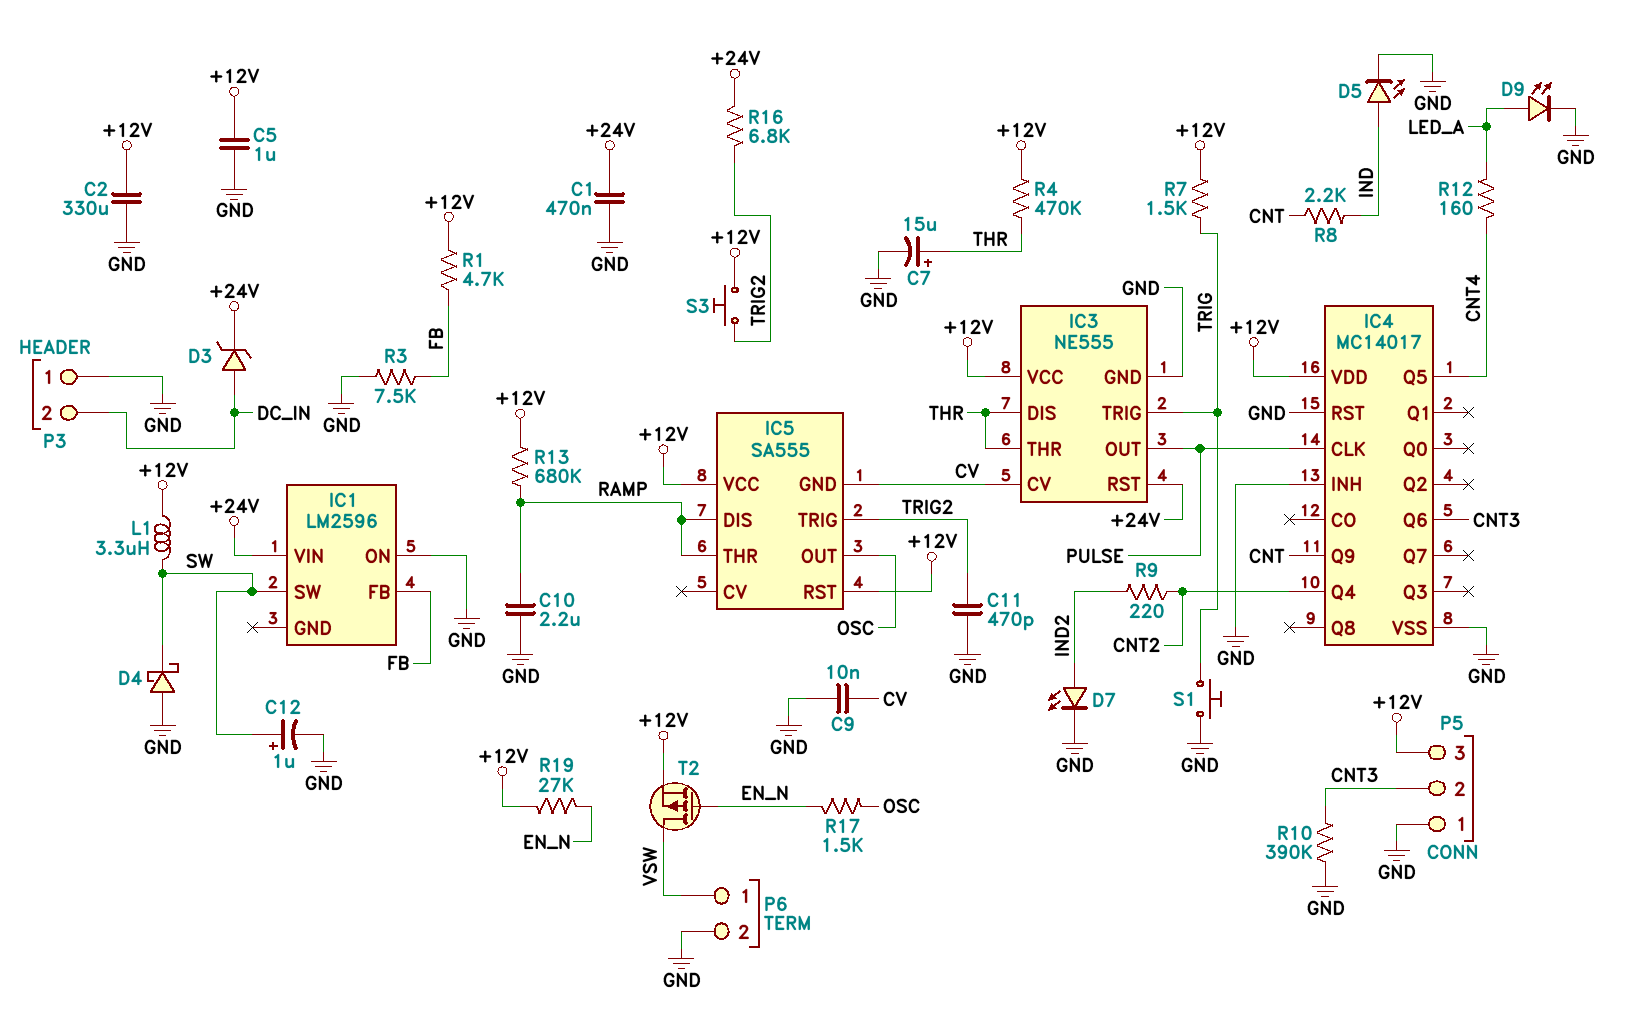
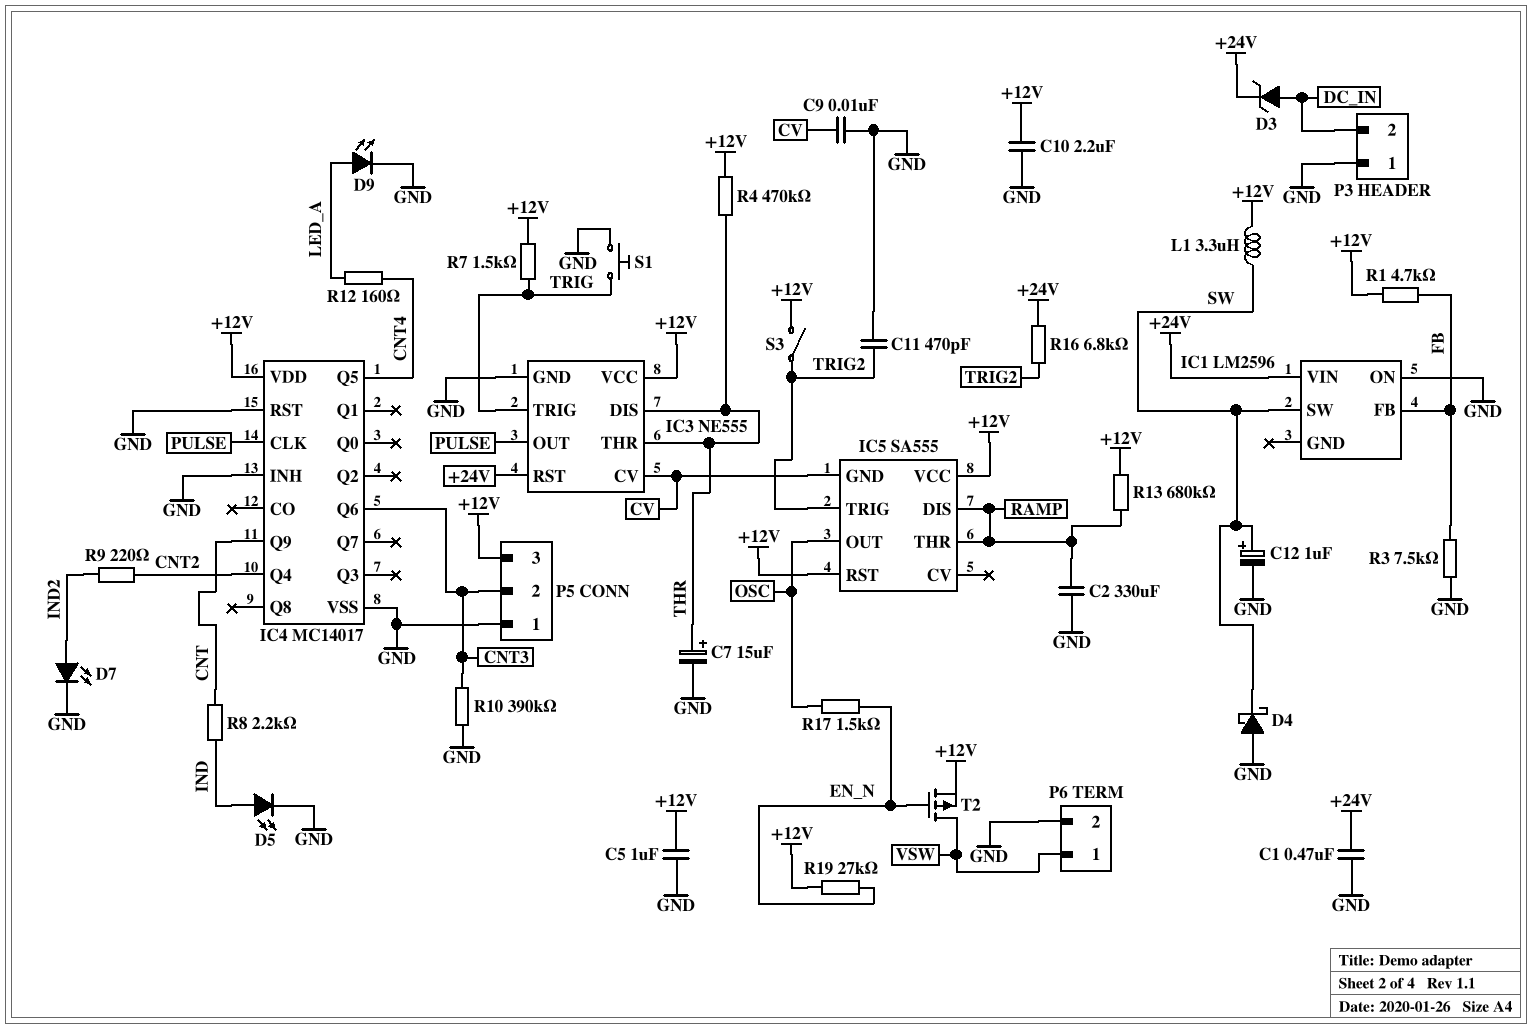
C2: 330uF (+12V, GND) -> 330uF (GND, RAMP)
C10: 2.2uF (GND, RAMP) -> 2.2uF (+12V, GND)
S3: button (+12V, TRIG2) -> switch (+12V, TRIG2)

